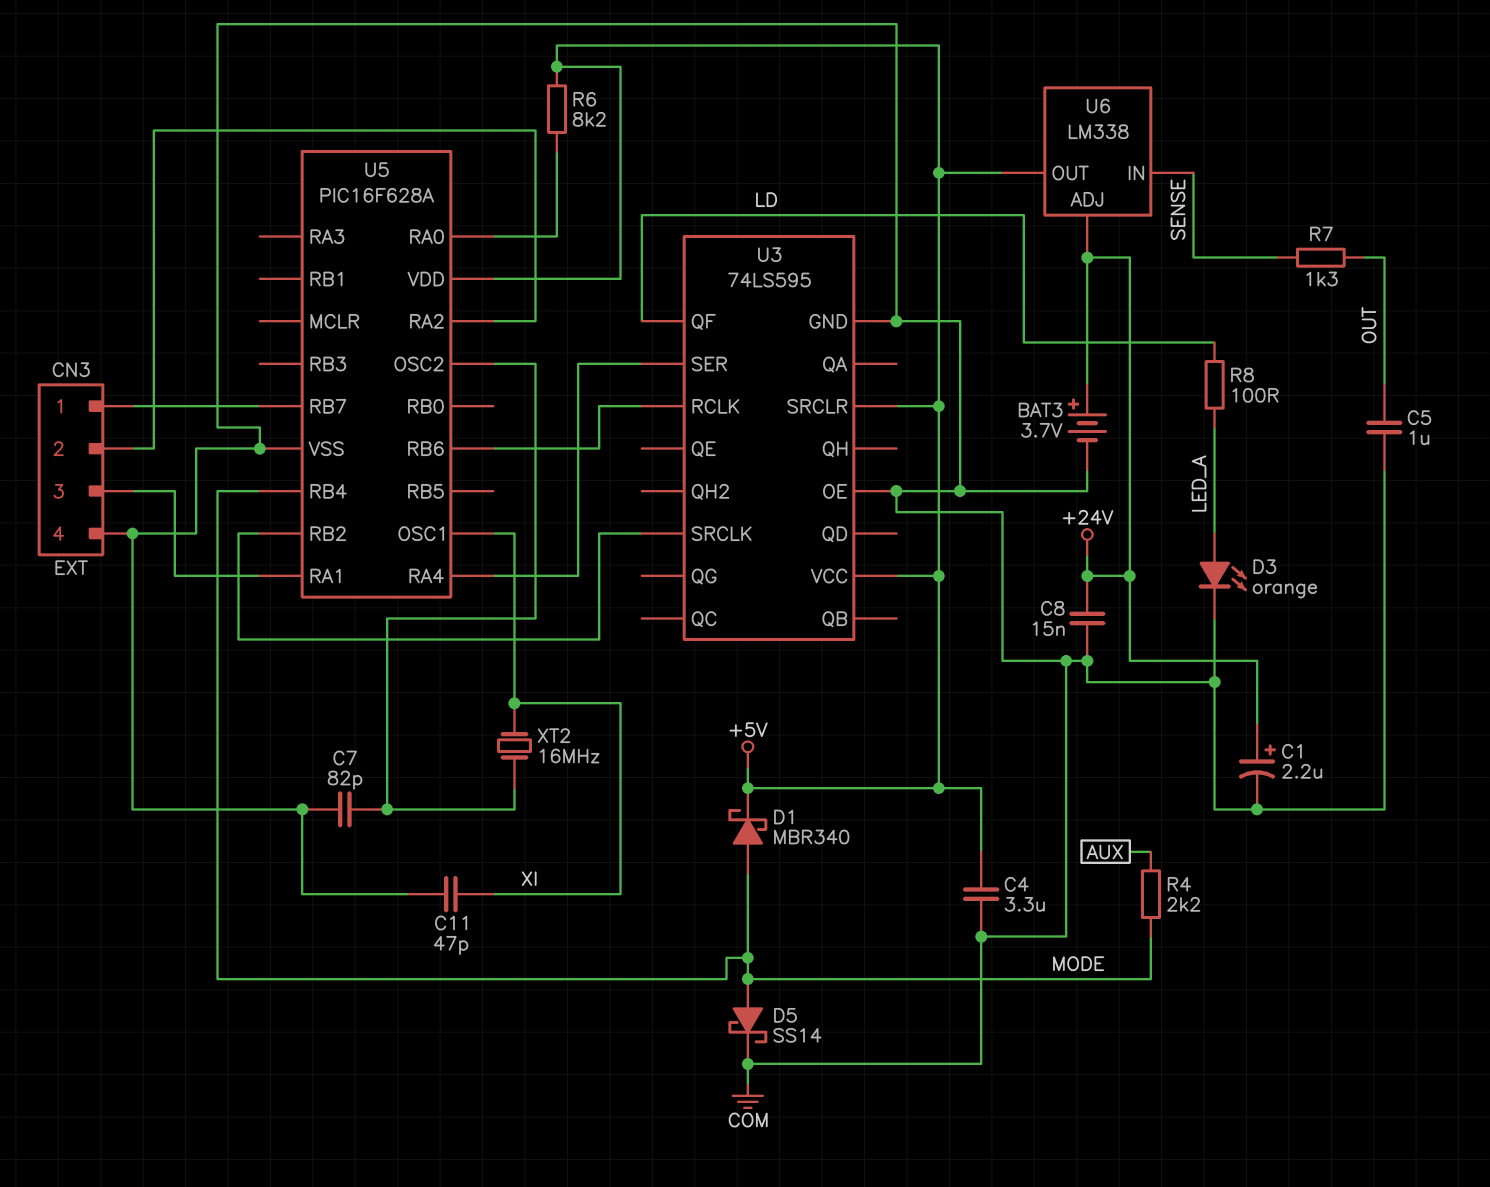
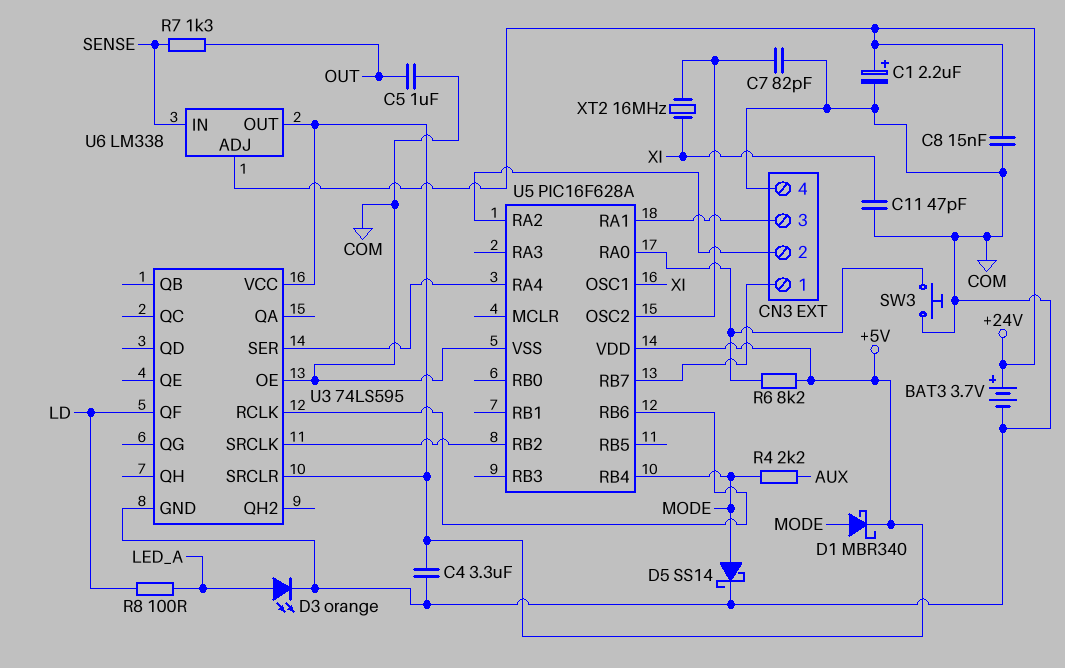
SW3: none -> button (COM, U5/RA0)

